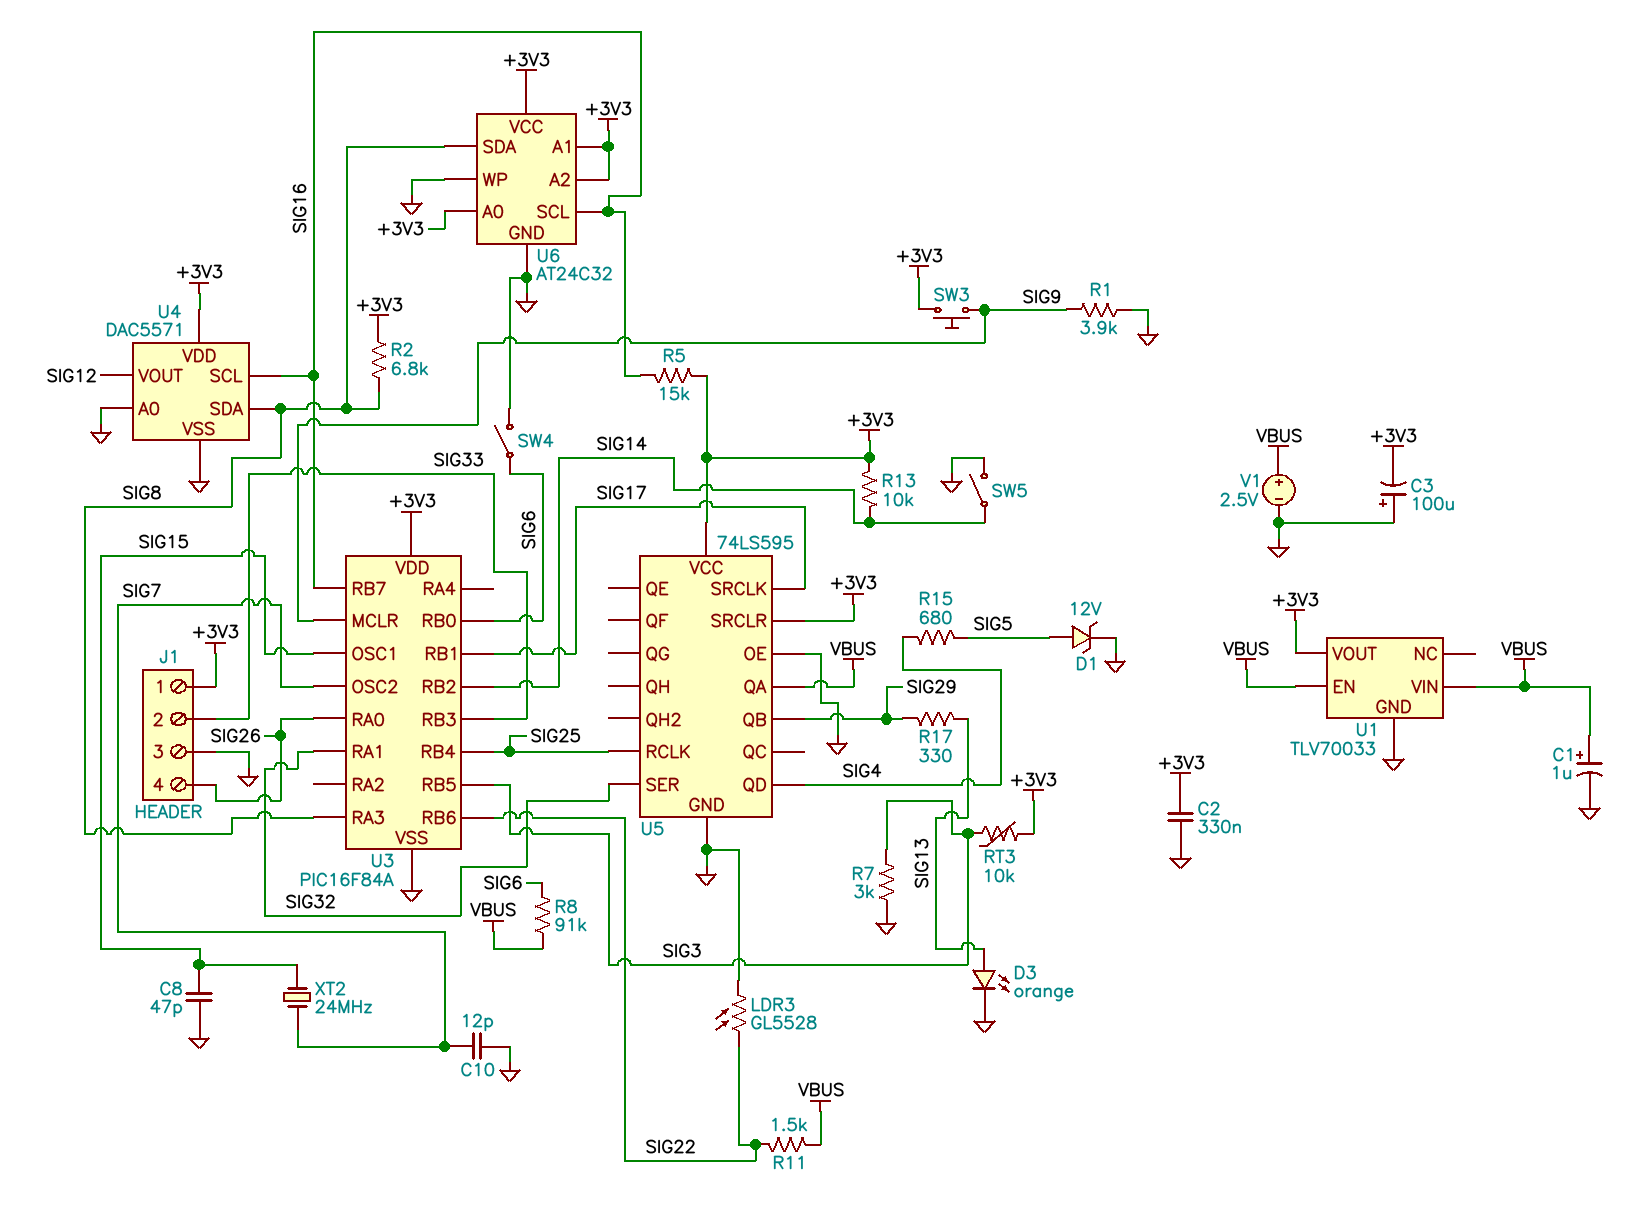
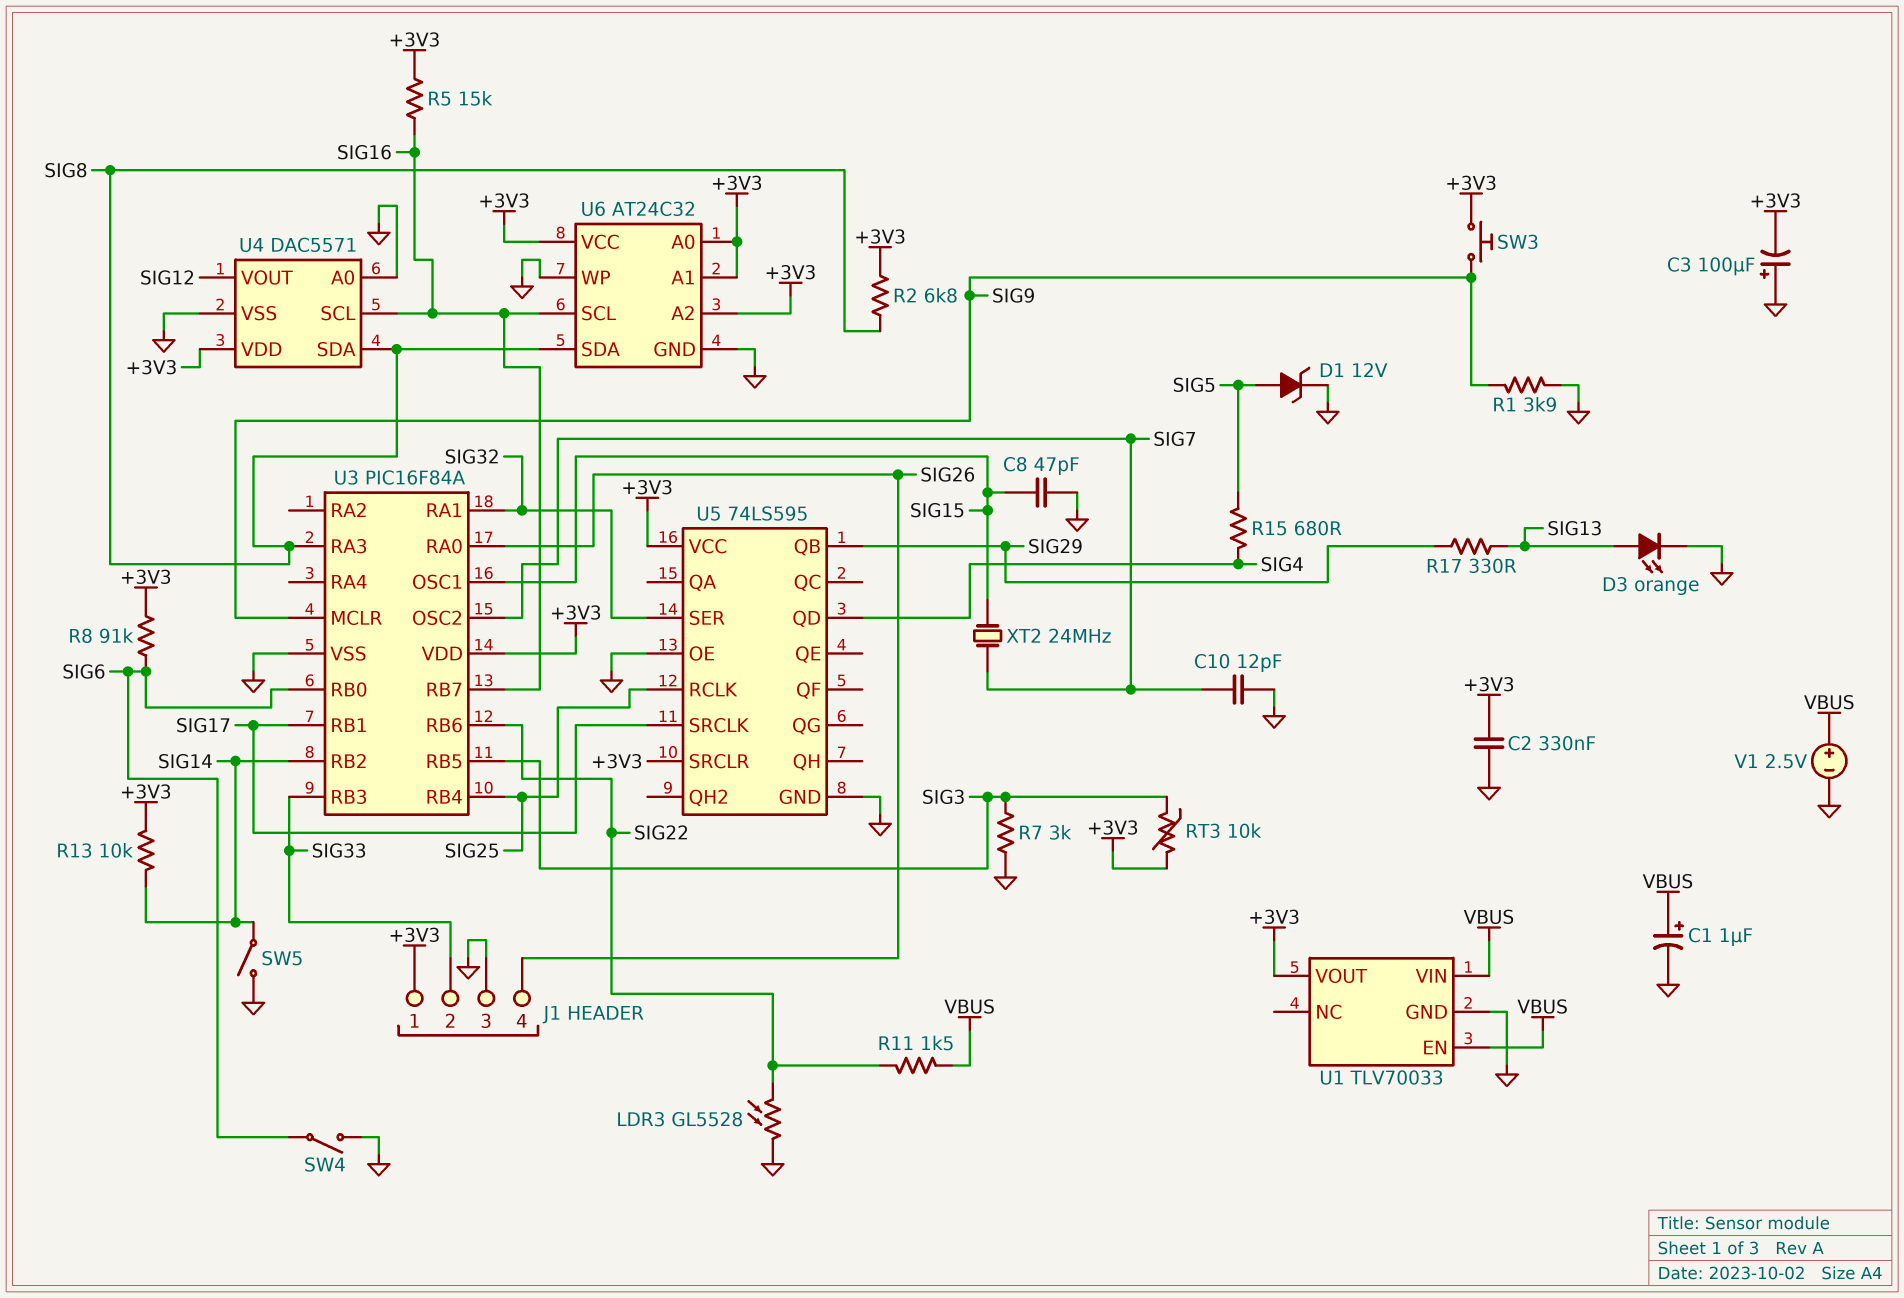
R8: 91k (SIG6, VBUS) -> 91k (+3V3, SIG6)
U5 pin QA: VBUS -> none

